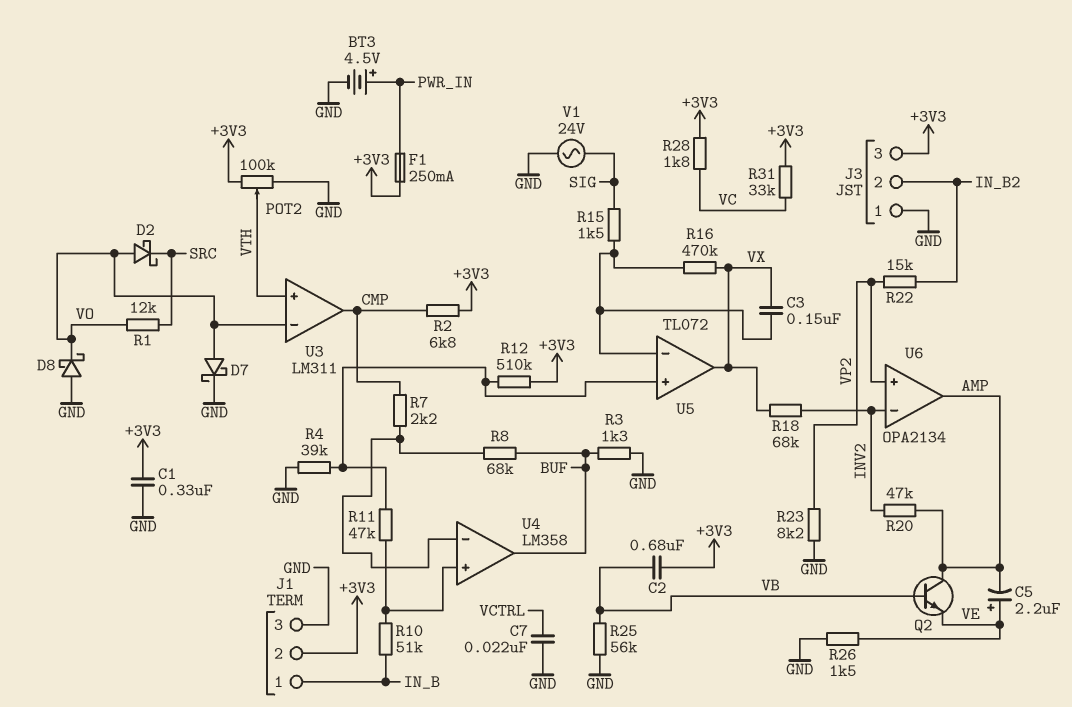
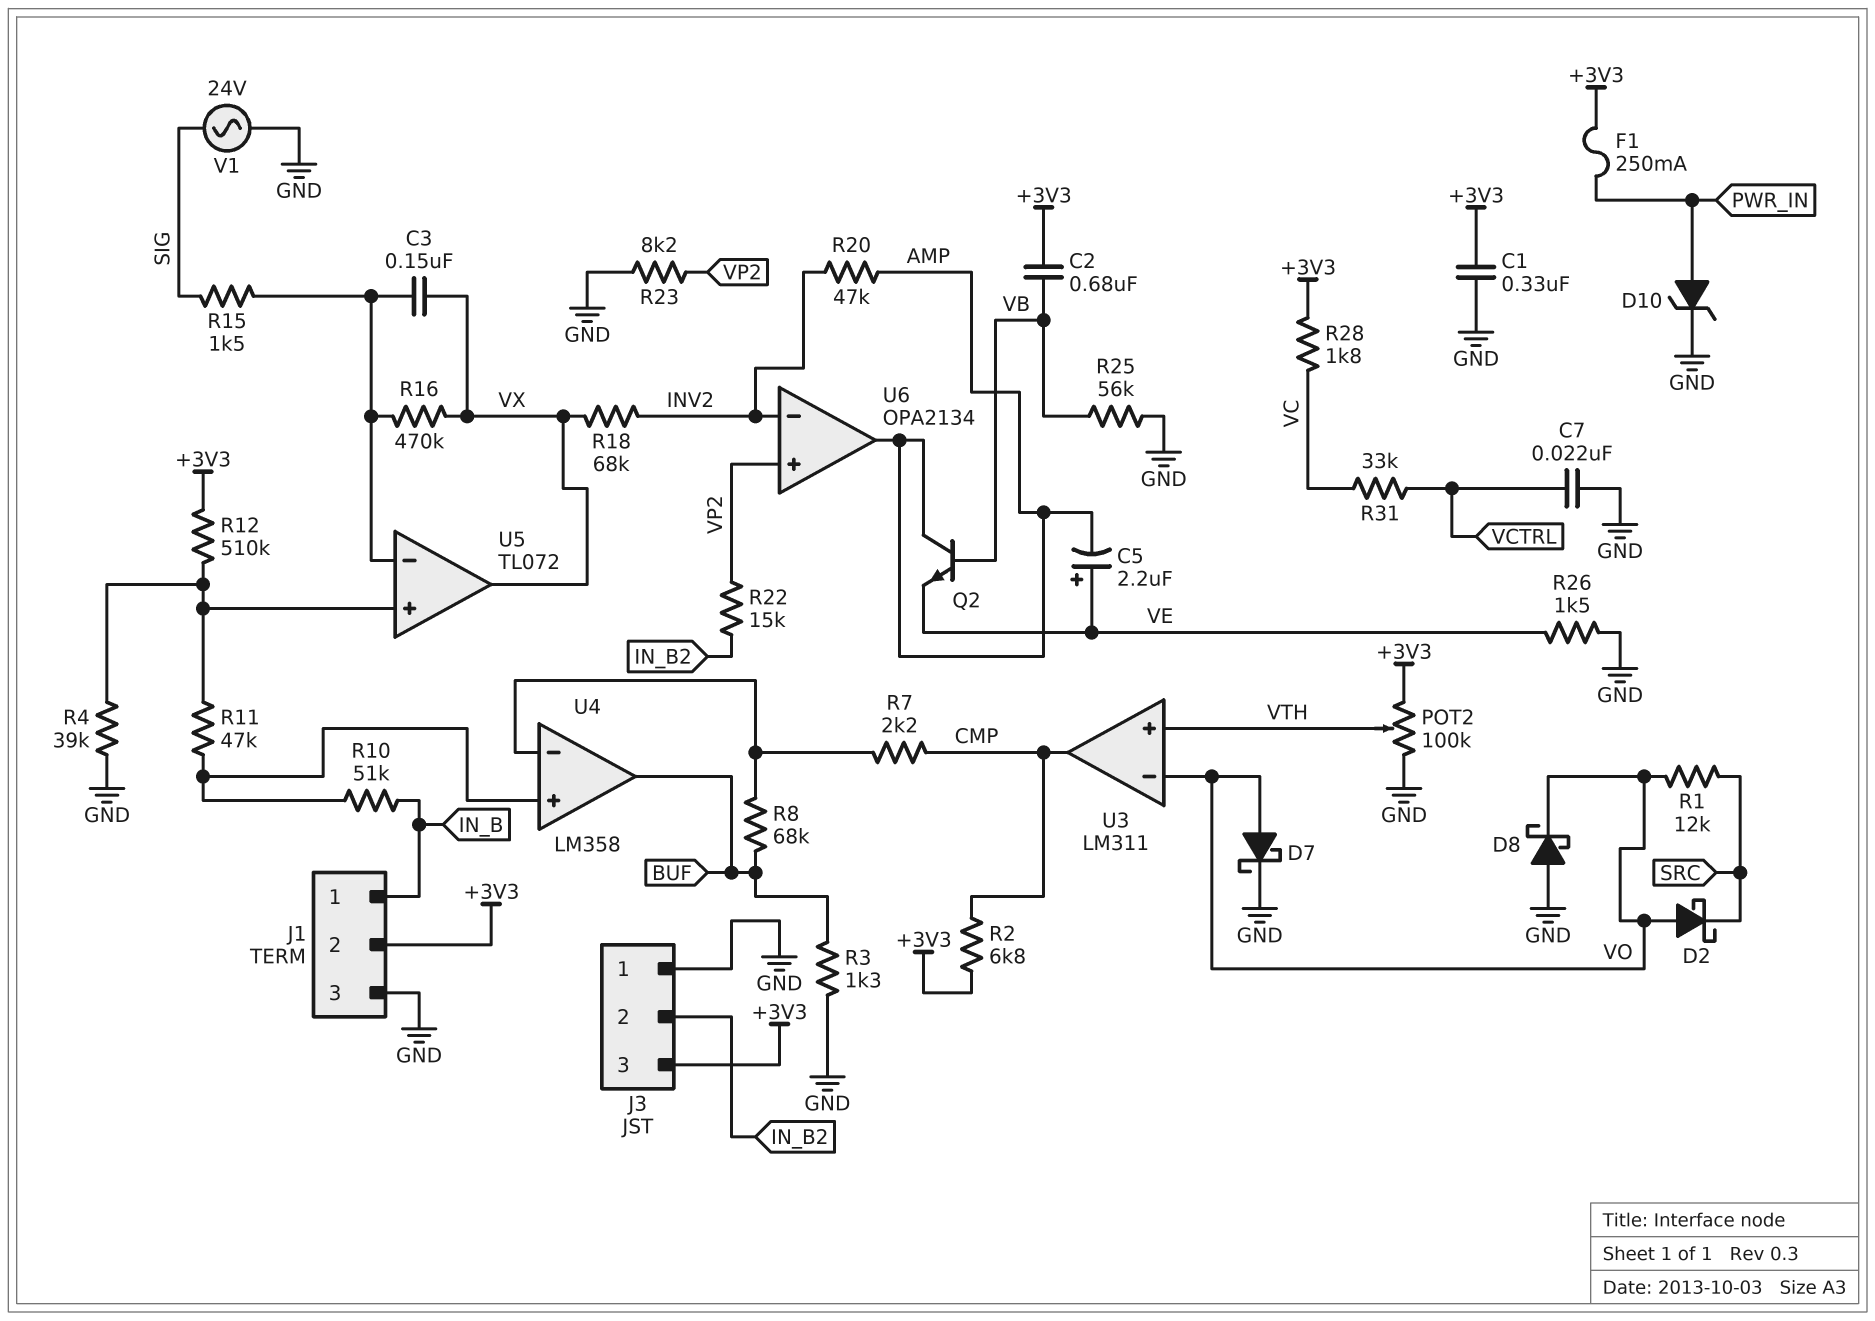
BT3: 4.5V (plus PWR_IN, minus GND) -> none
D10: none -> zener (A PWR_IN, K GND)
R31: 33k (+3V3, VC) -> 33k (VC, VCTRL)

